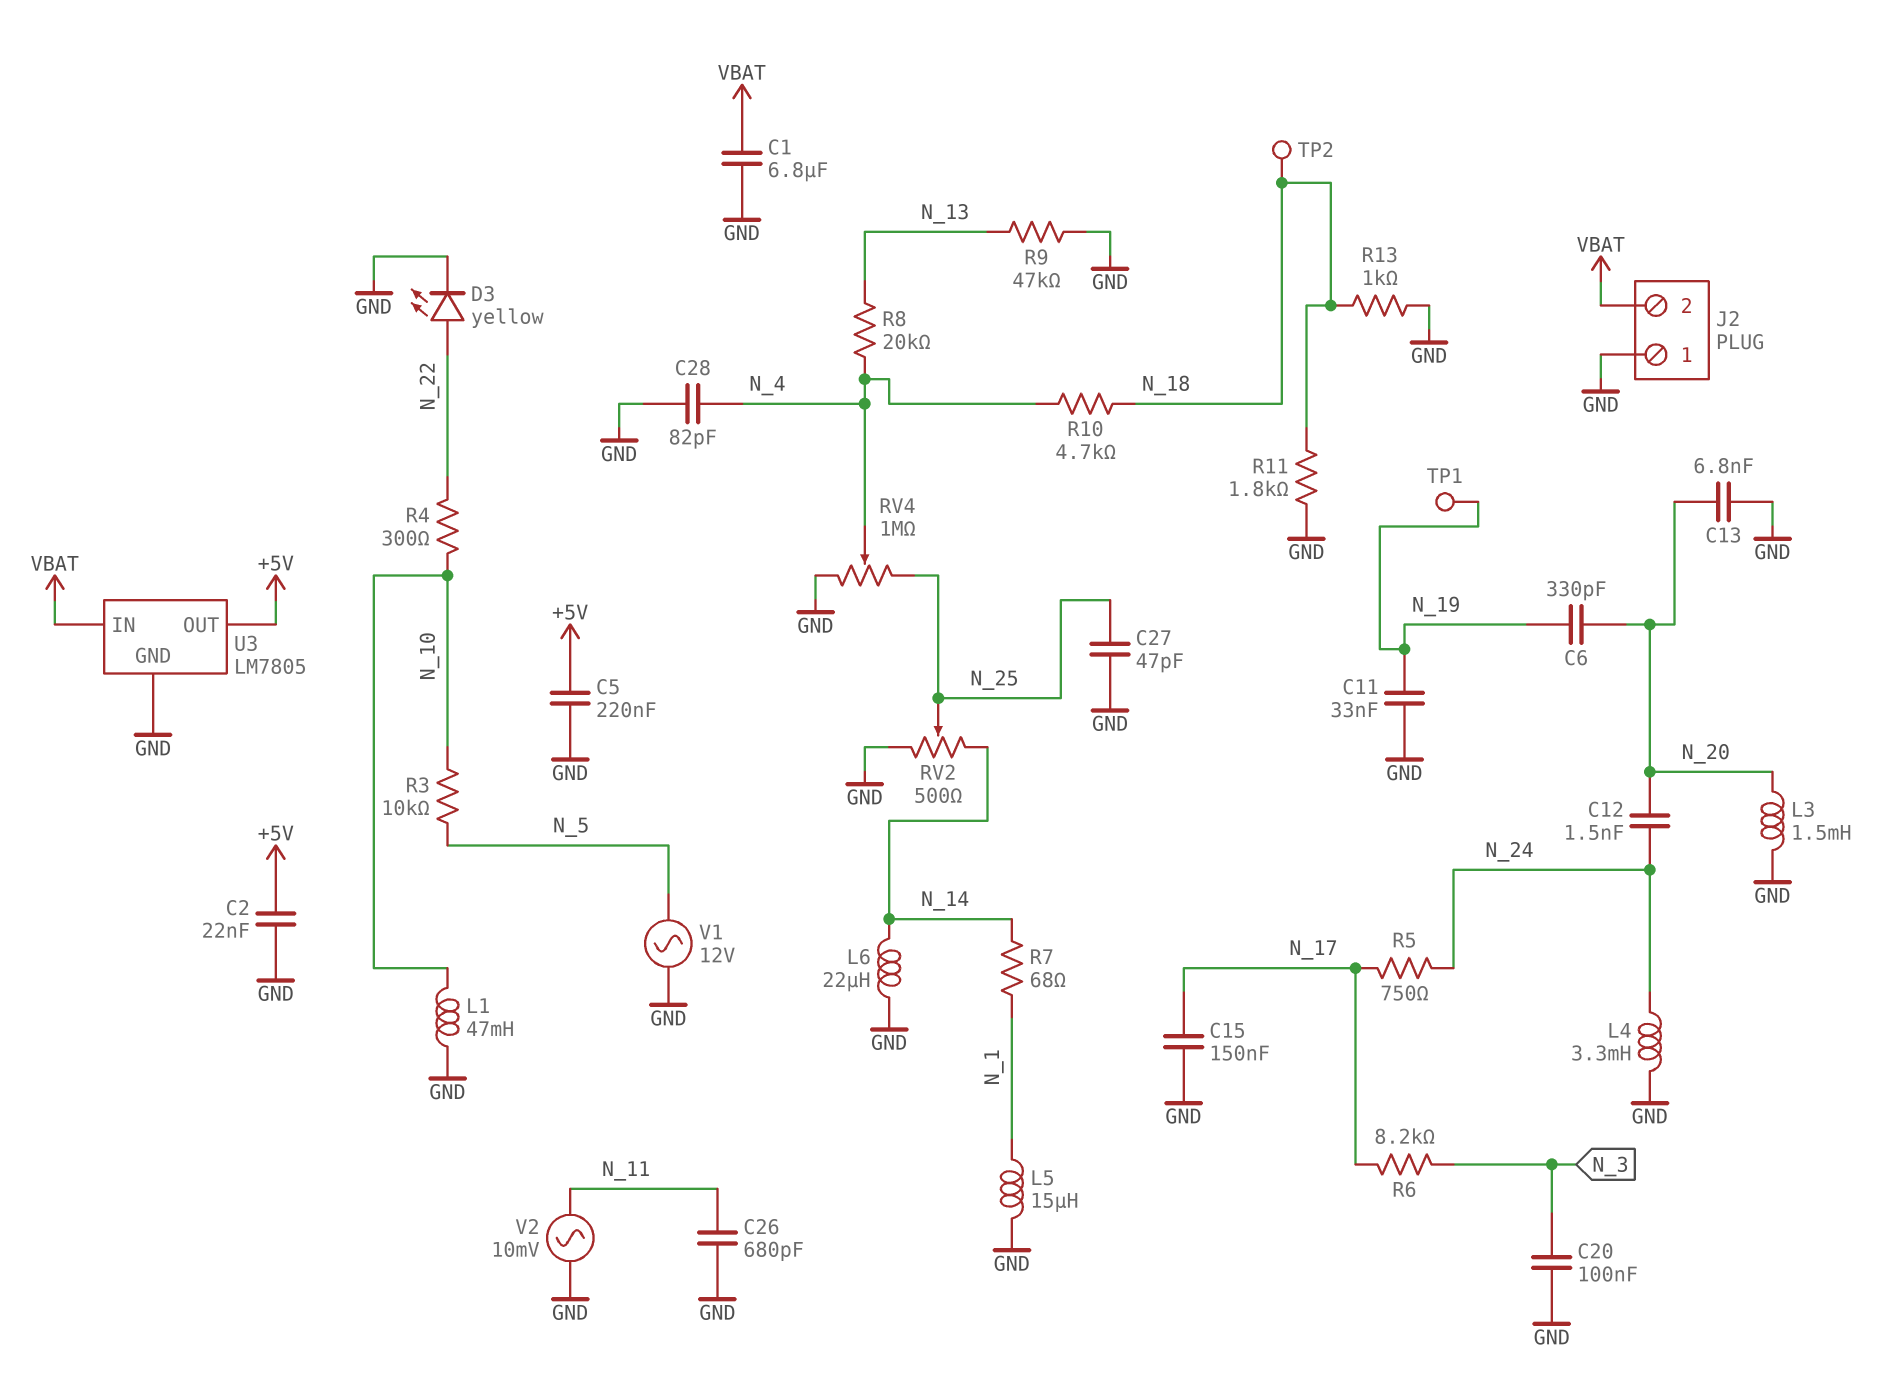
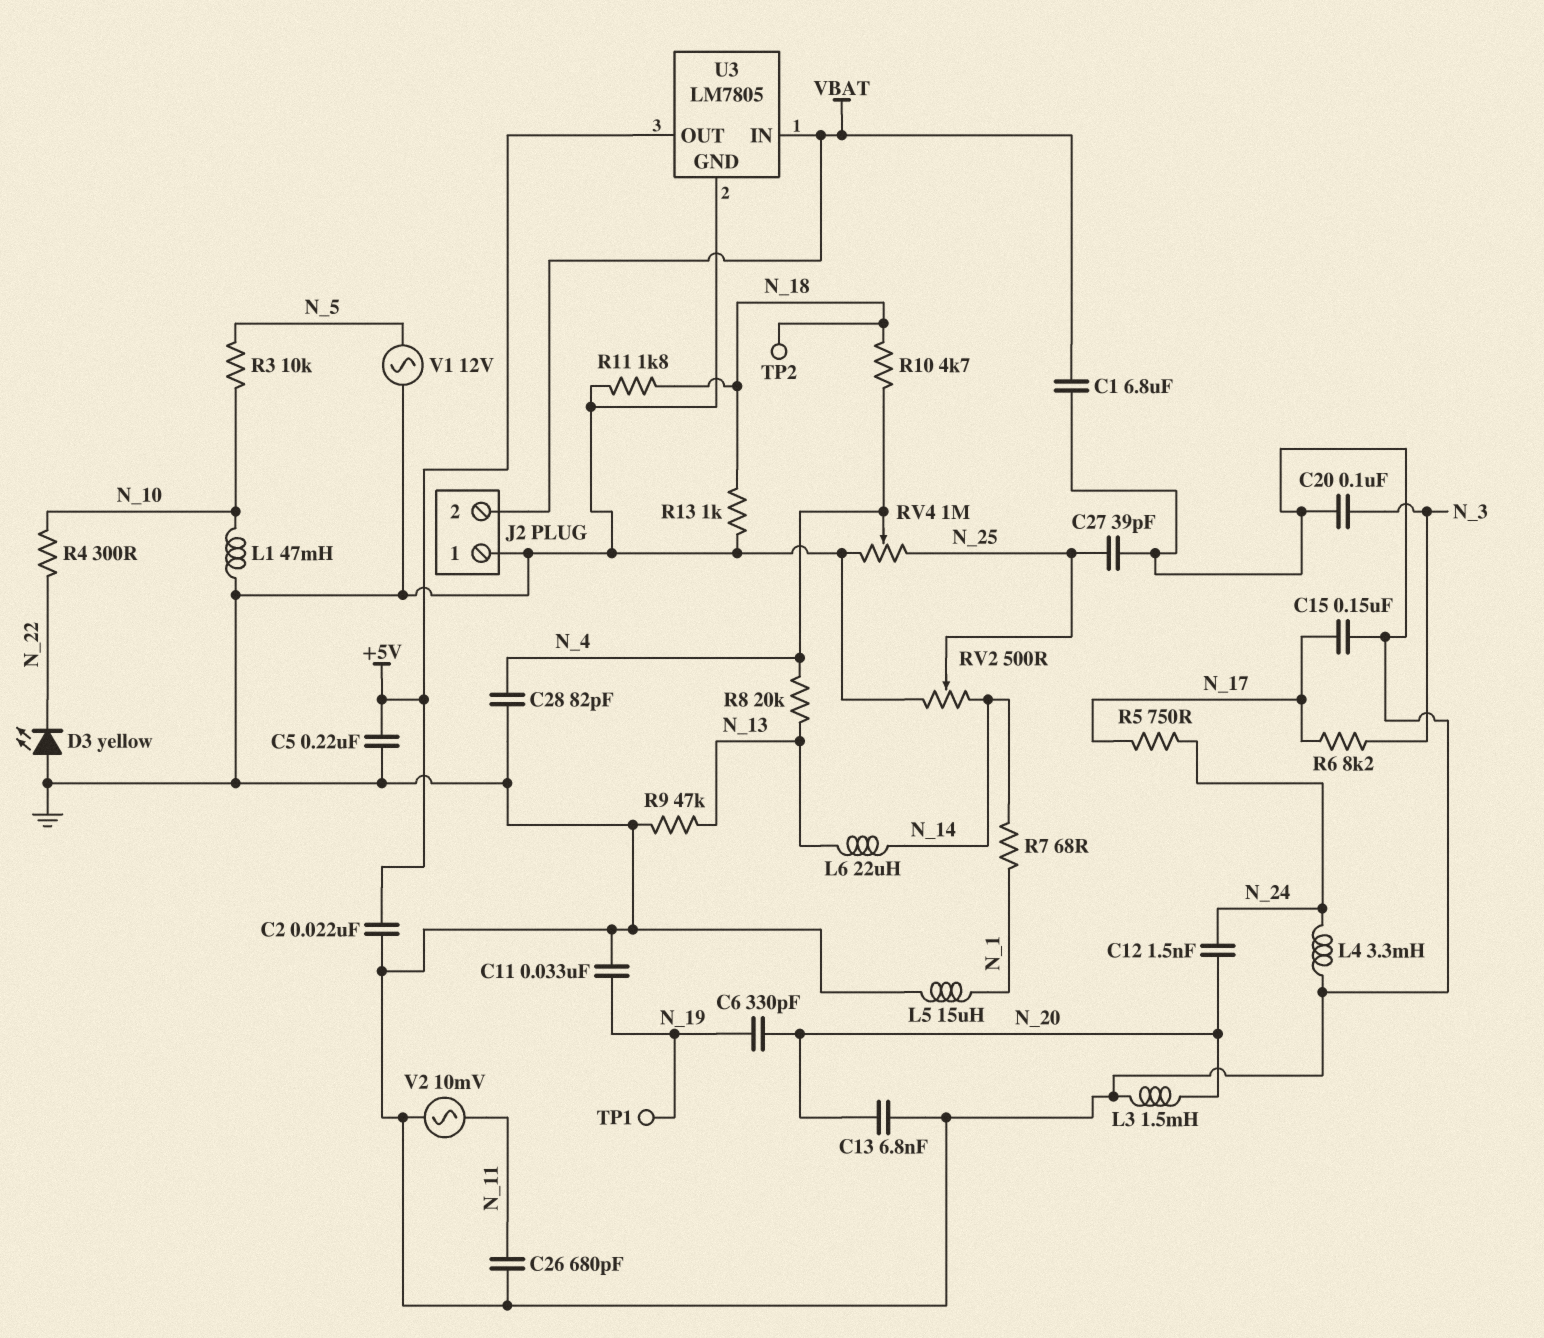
C27: 47pF (GND, N_25) -> 39pF (GND, N_25)
D3: LED yellow (A N_22, K GND) -> LED yellow (A GND, K N_22)
L6: 22uH (GND, N_14) -> 22uH (N_13, N_14)

